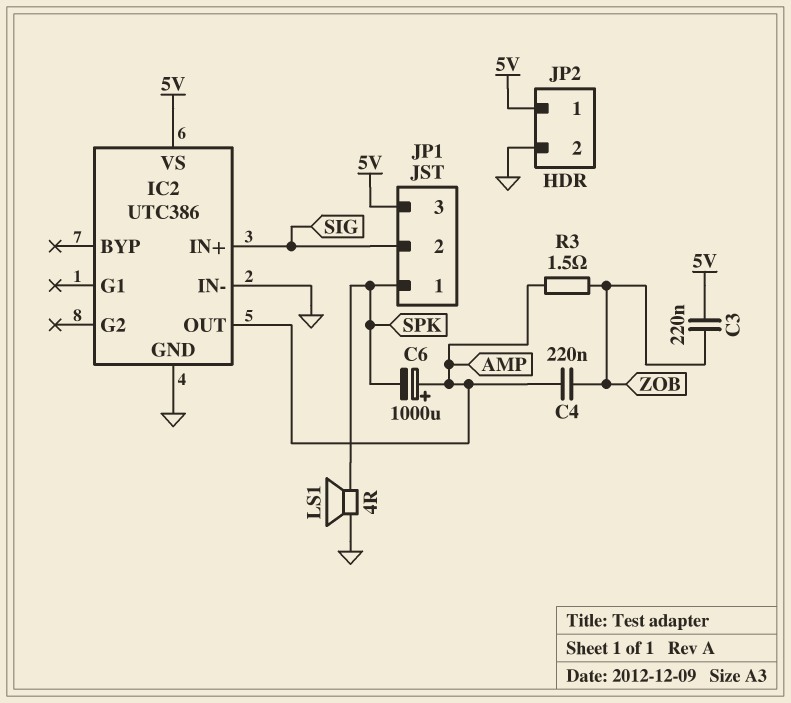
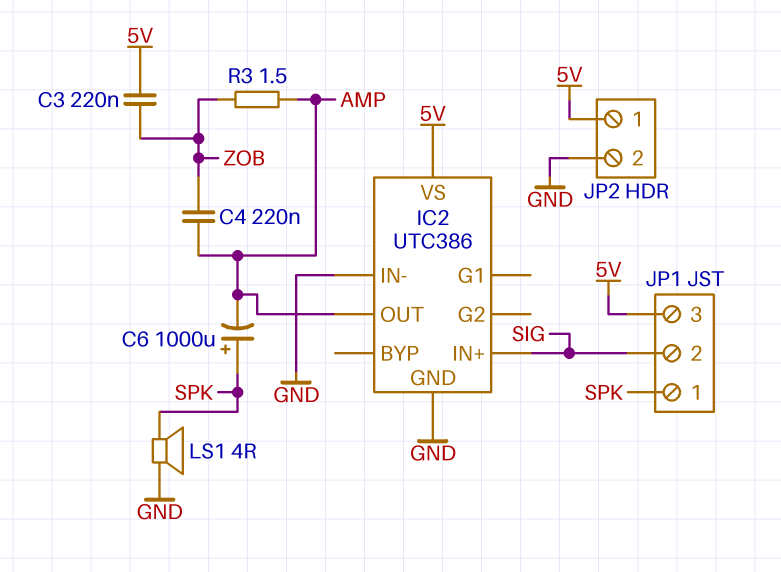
C6: 1000uF (plus AMP, minus SPK) -> 1000uF (plus SPK, minus AMP)

